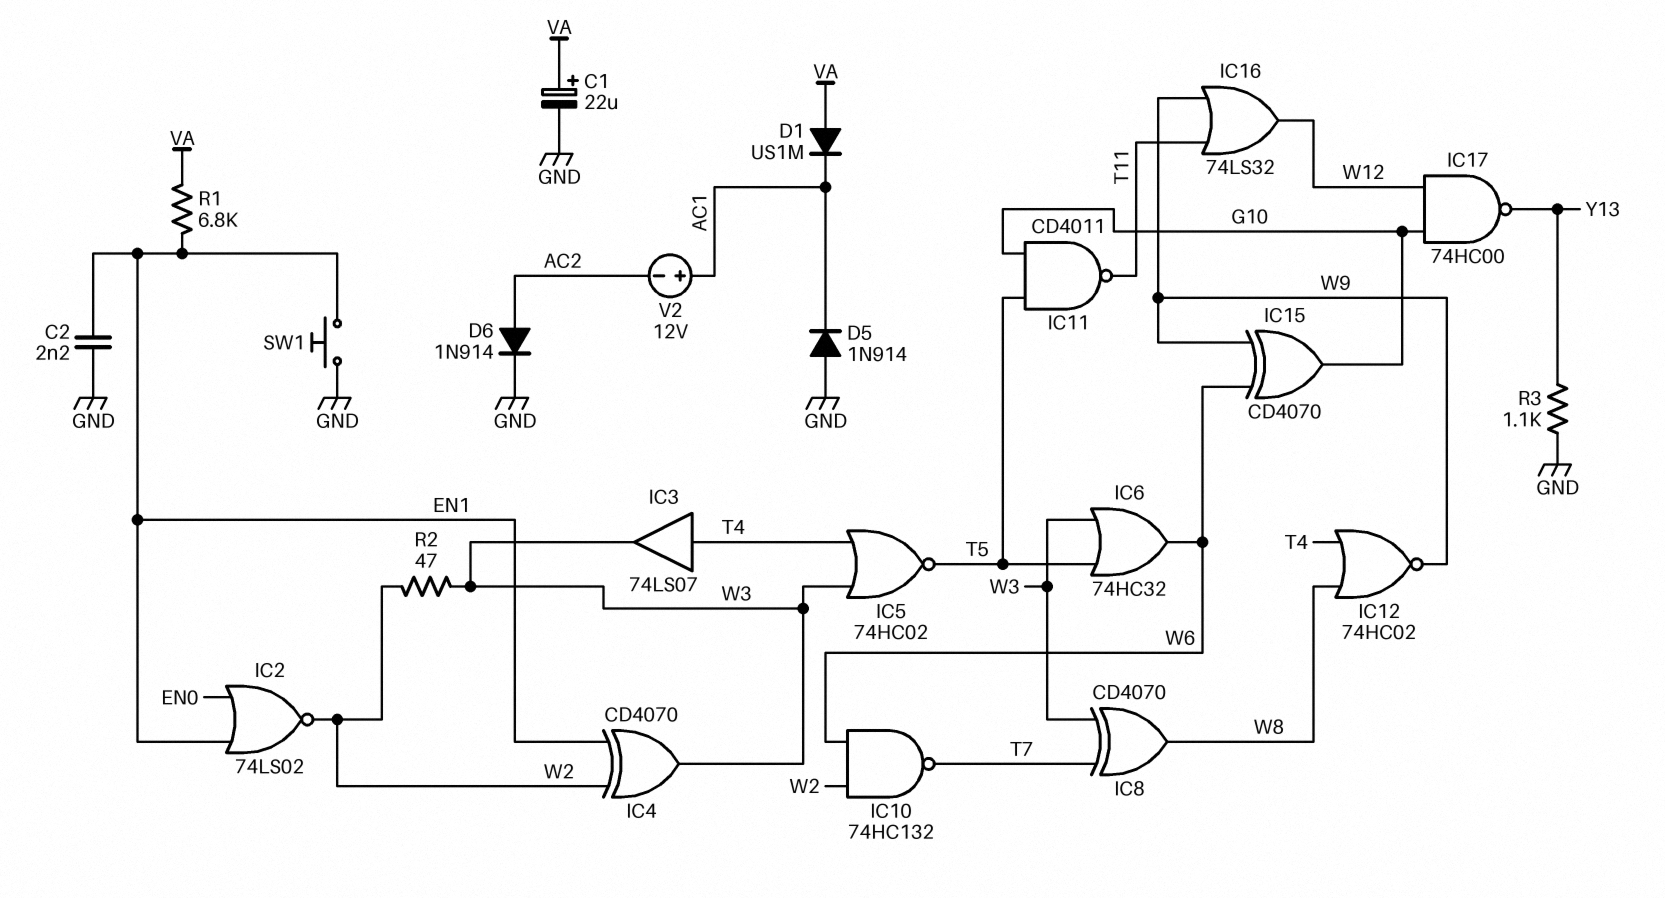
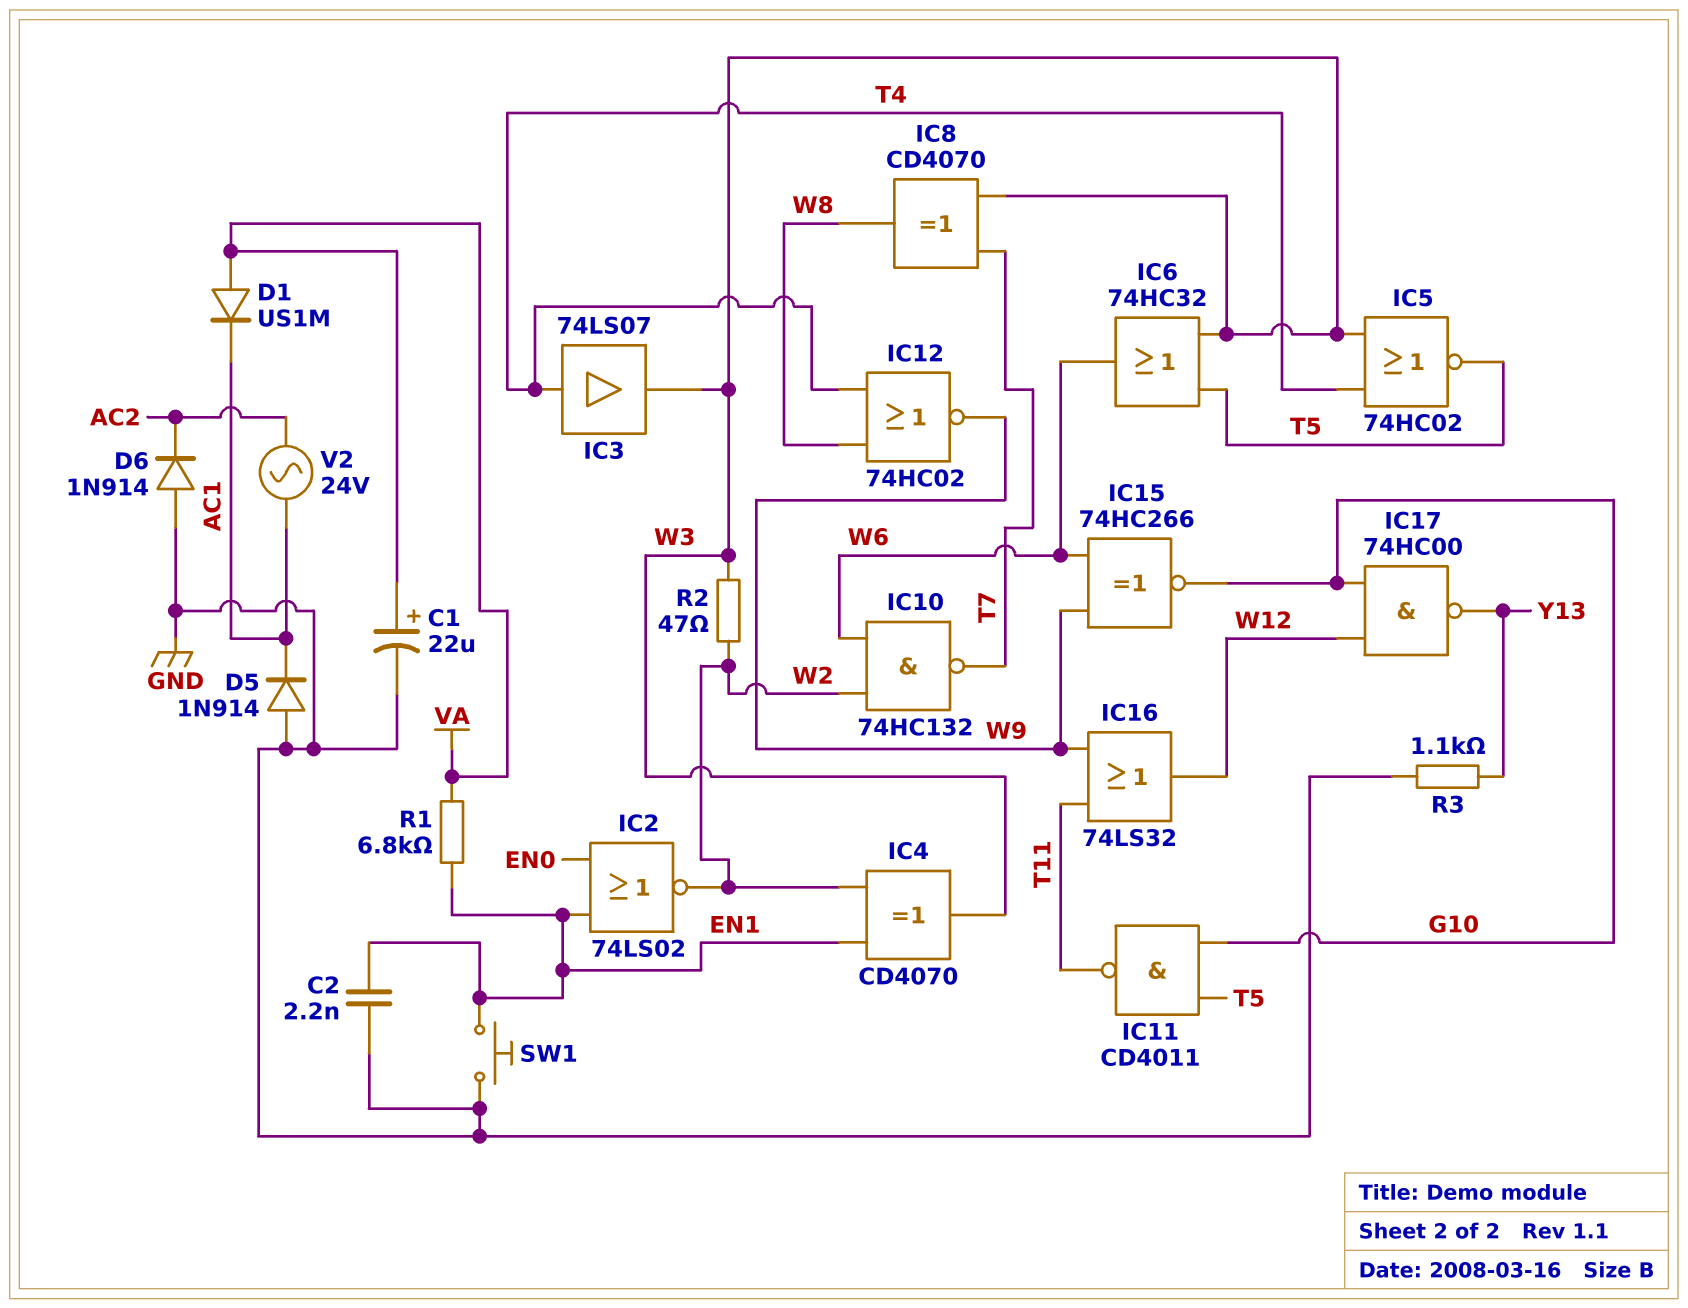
D6: diode 1N914 (A AC2, K GND) -> diode 1N914 (A GND, K AC2)
IC15: XOR CD4070 (in W6, in W9, out G10) -> XNOR 74HC266 (in W6, in W9, out G10)
V2: 12V (plus AC1, minus AC2) -> AC 24V (AC1, AC2)

